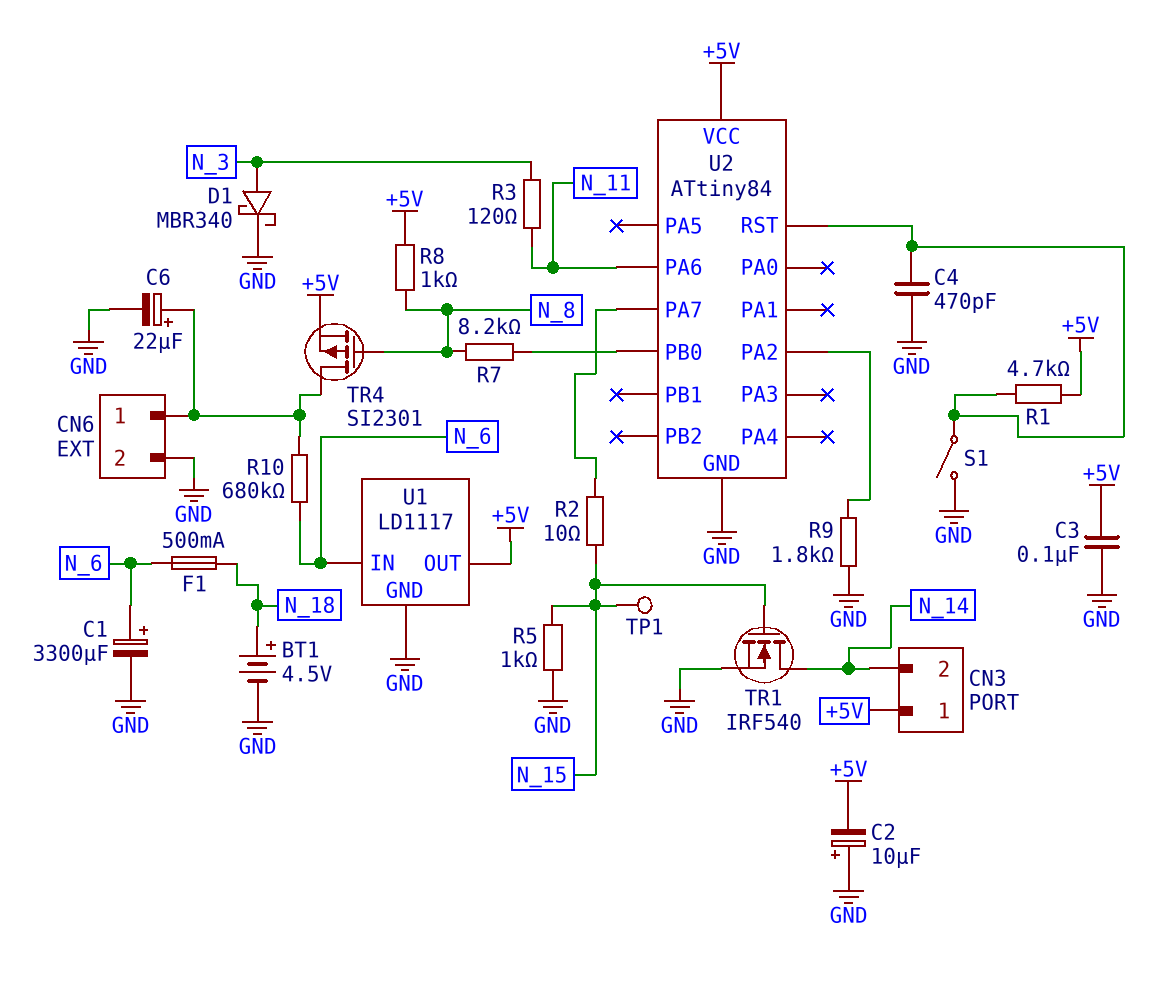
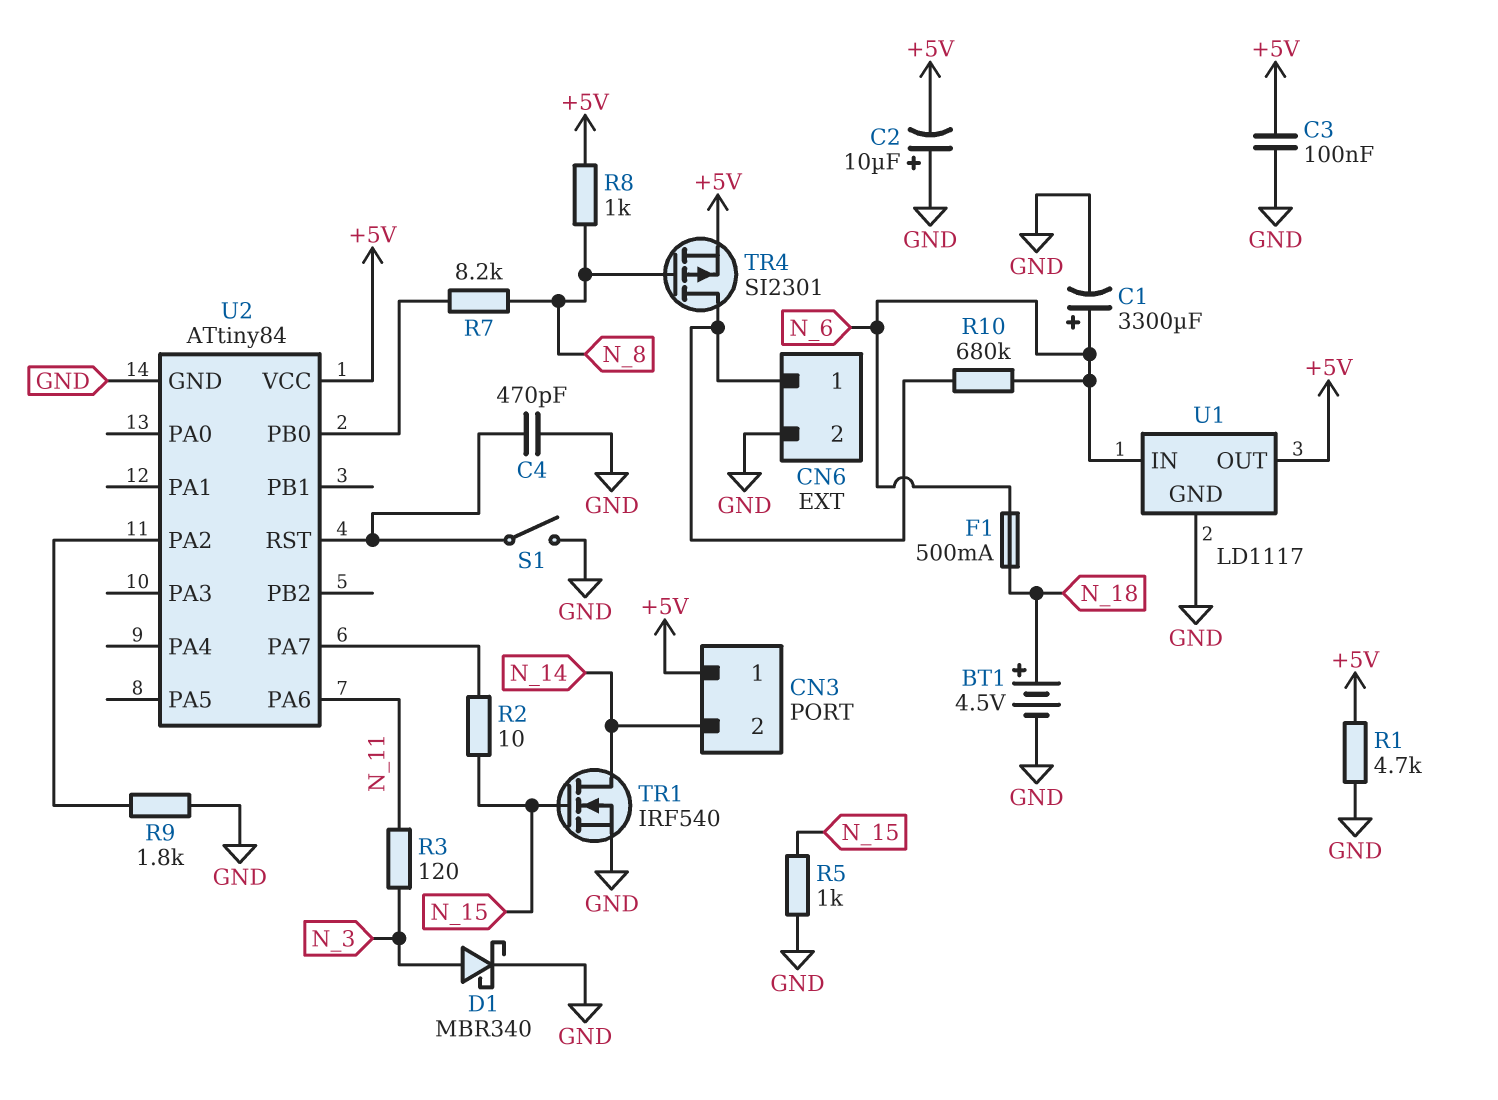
C6: 22uF (plus CN6/1, minus GND) -> none
R1: 4.7k (+5V, U2/RST) -> 4.7k (+5V, GND)
TP1: test point (N_15) -> none

